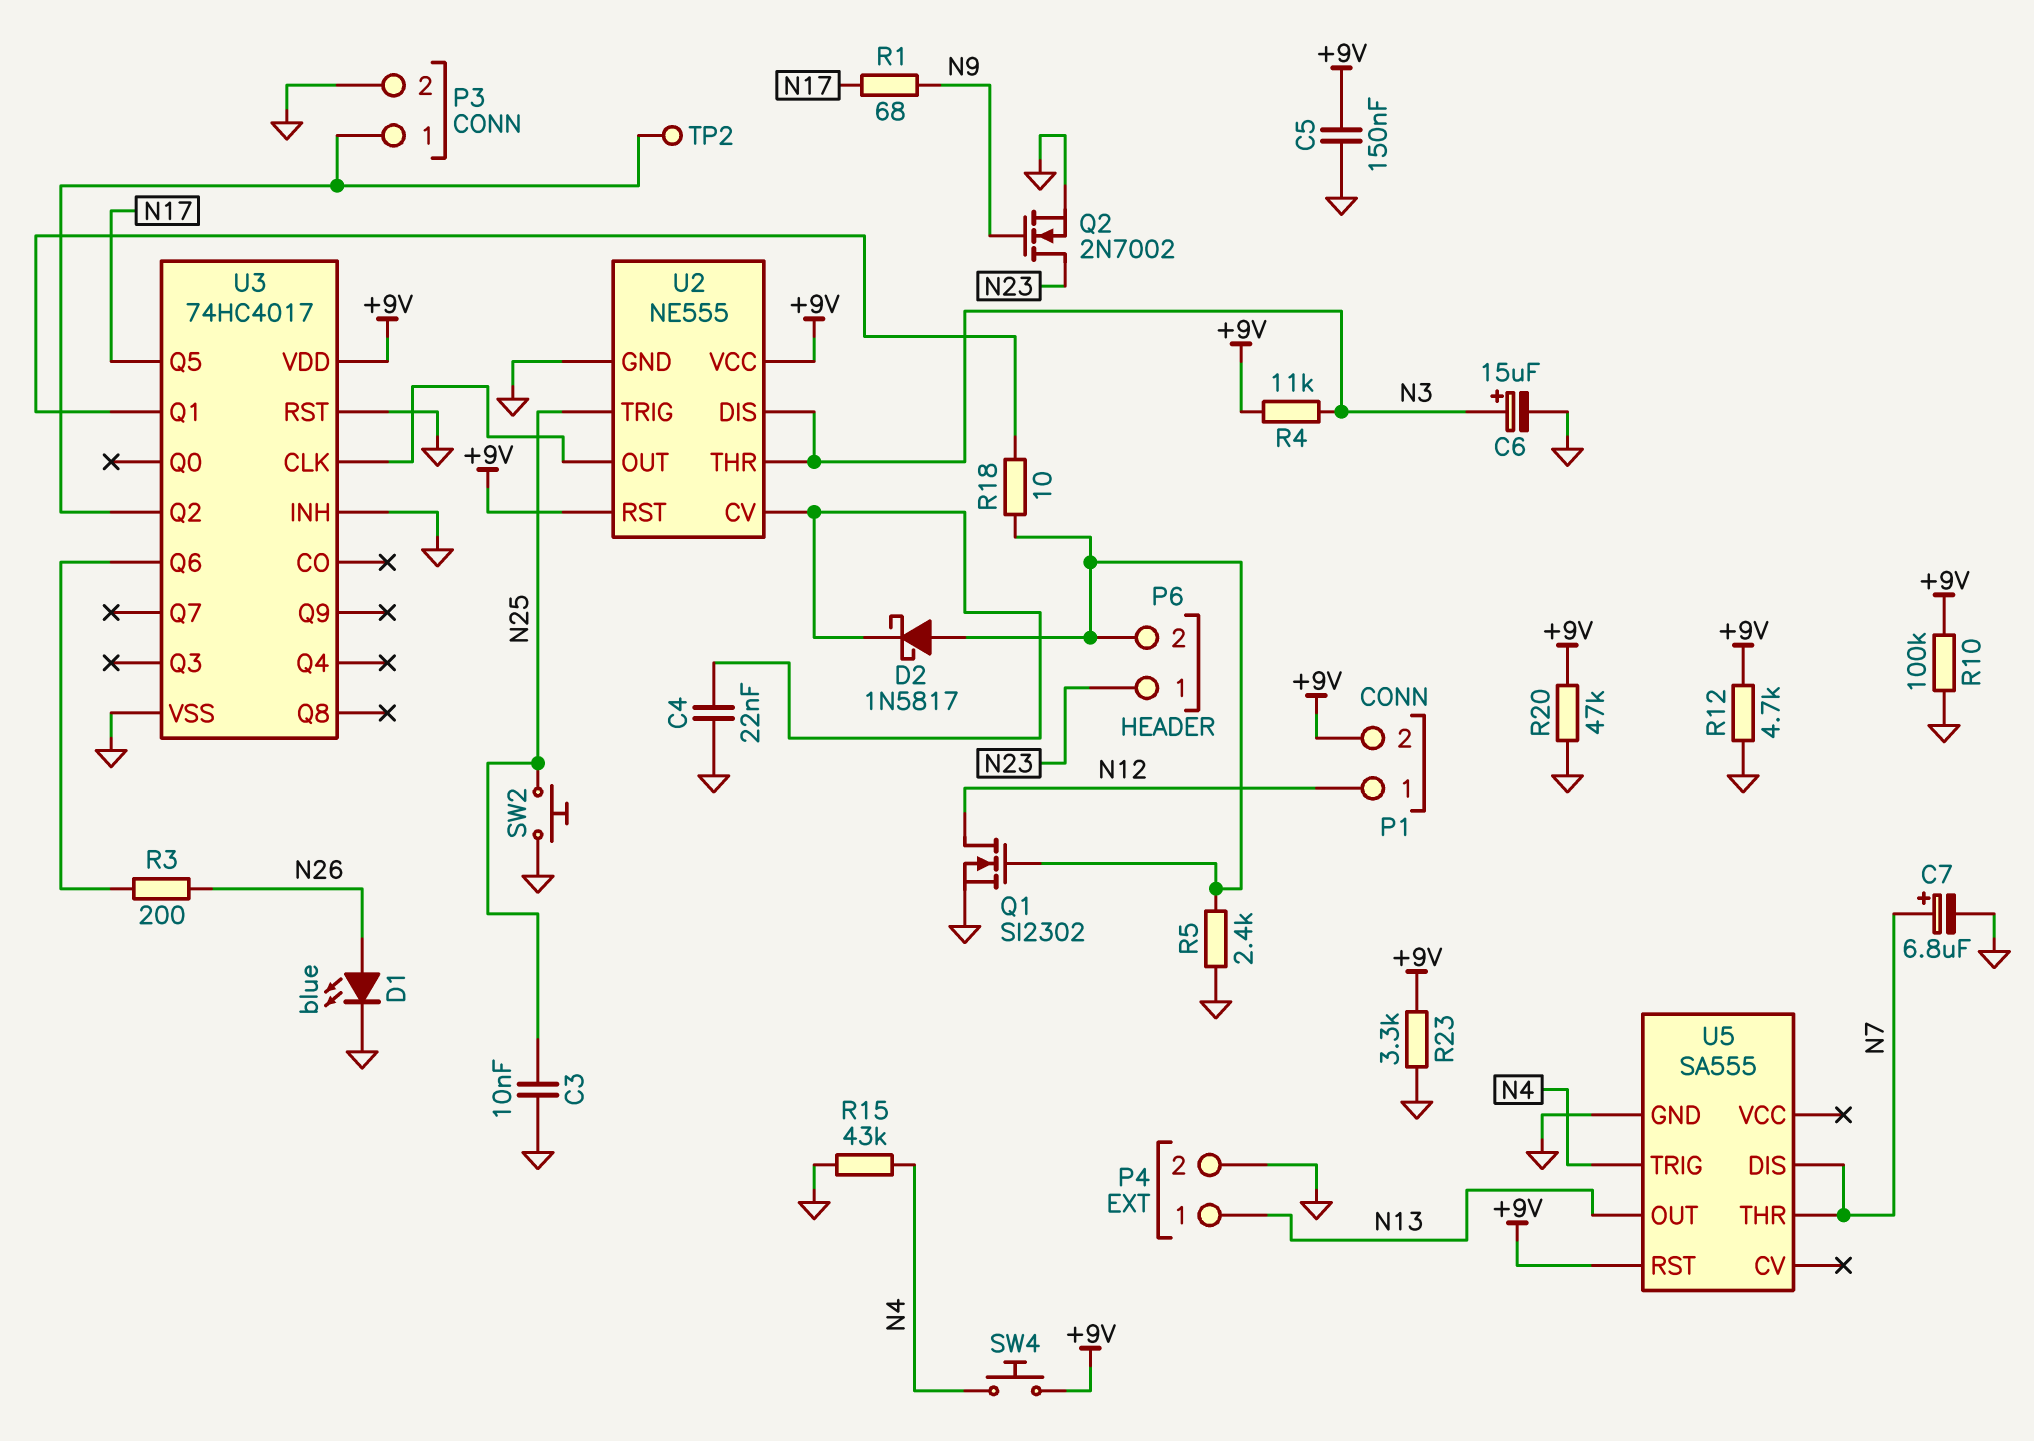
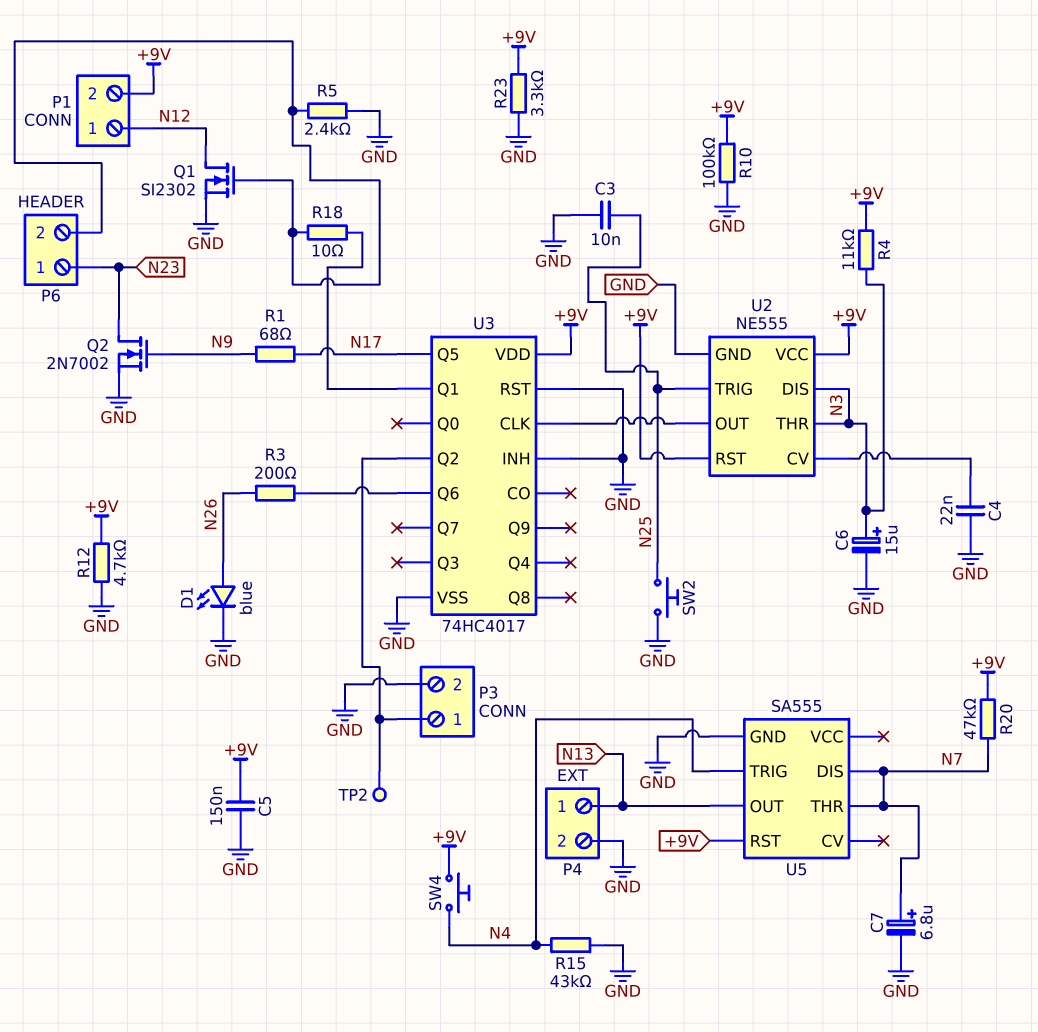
D2: schottky 1N5817 (A P6/2, K U2/CV) -> none
R20: 47k (+9V, GND) -> 47k (+9V, N7)

